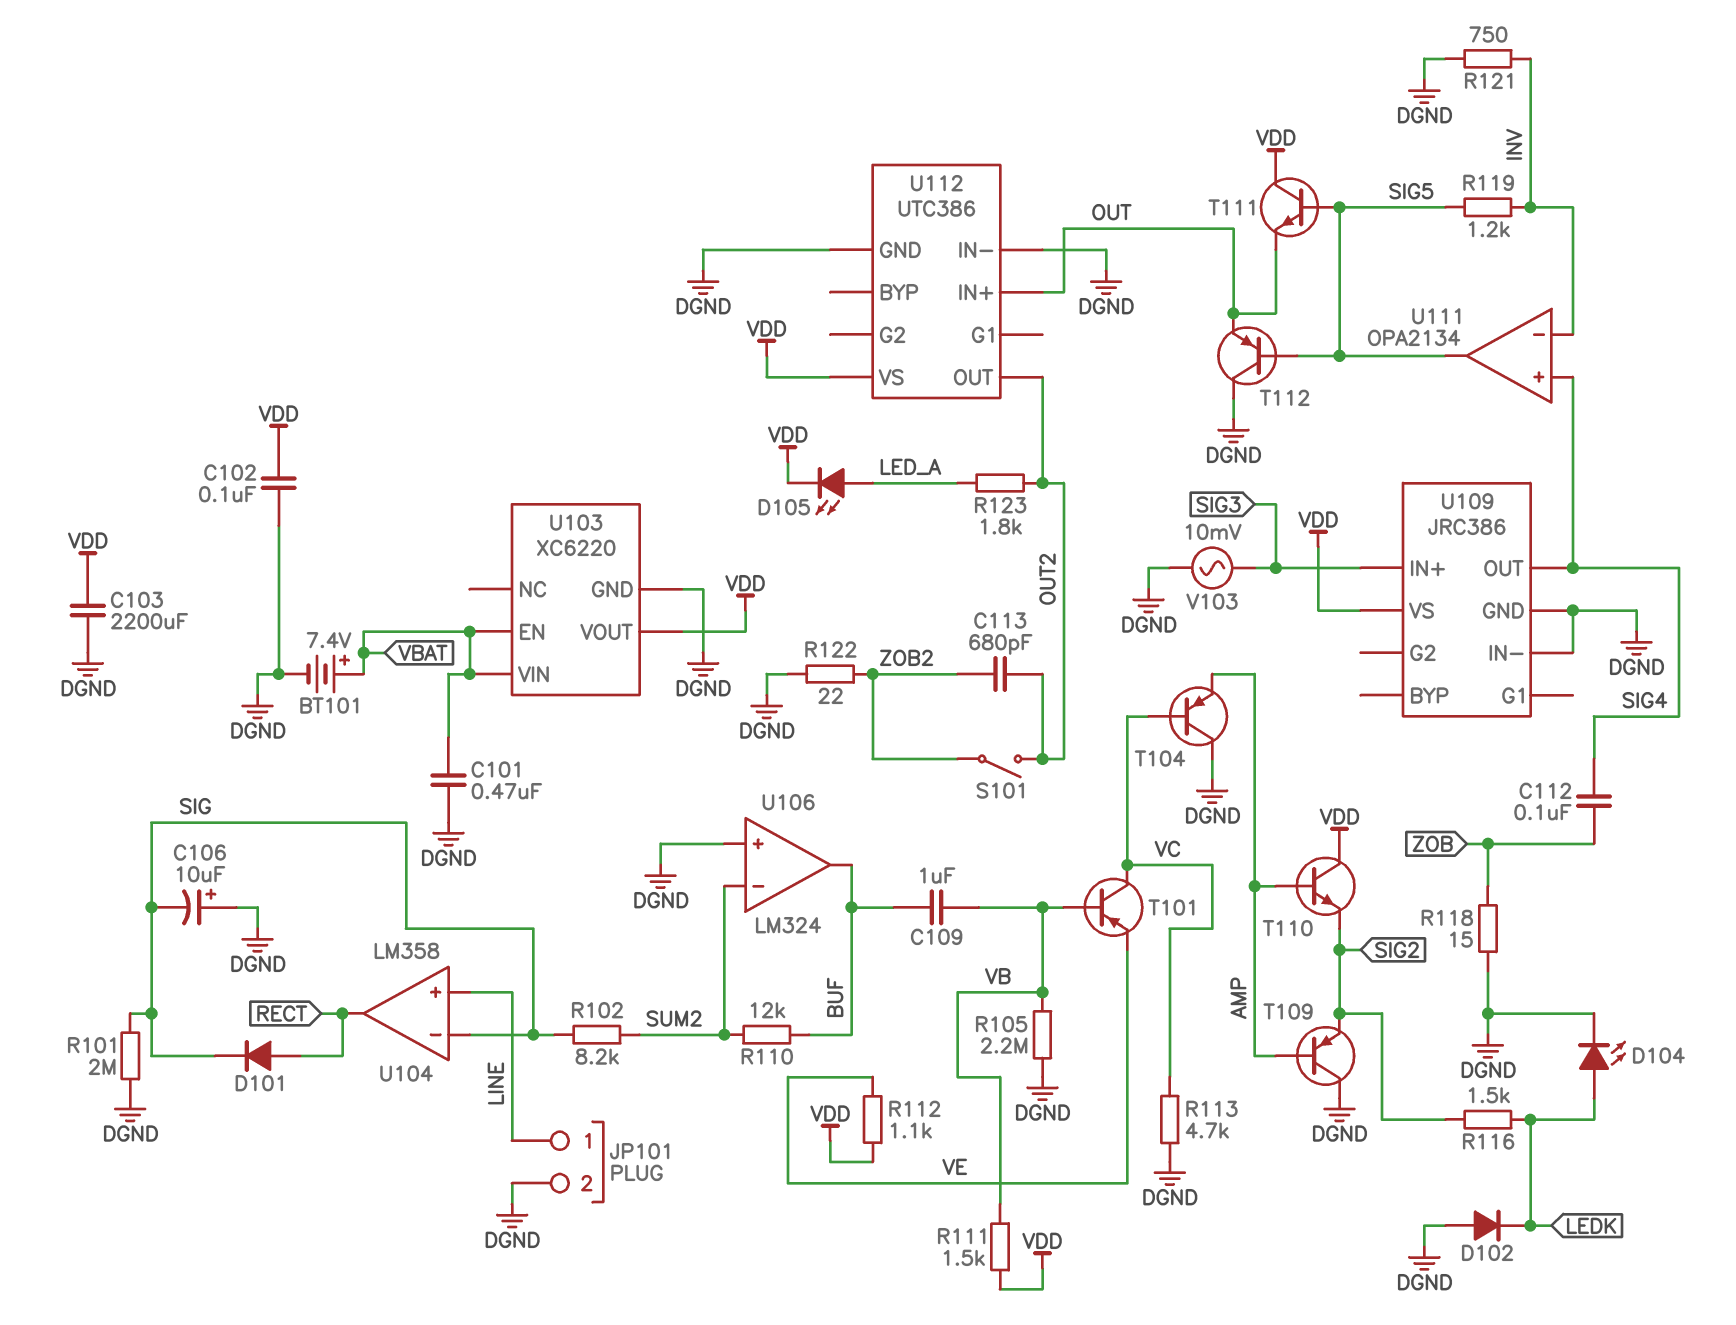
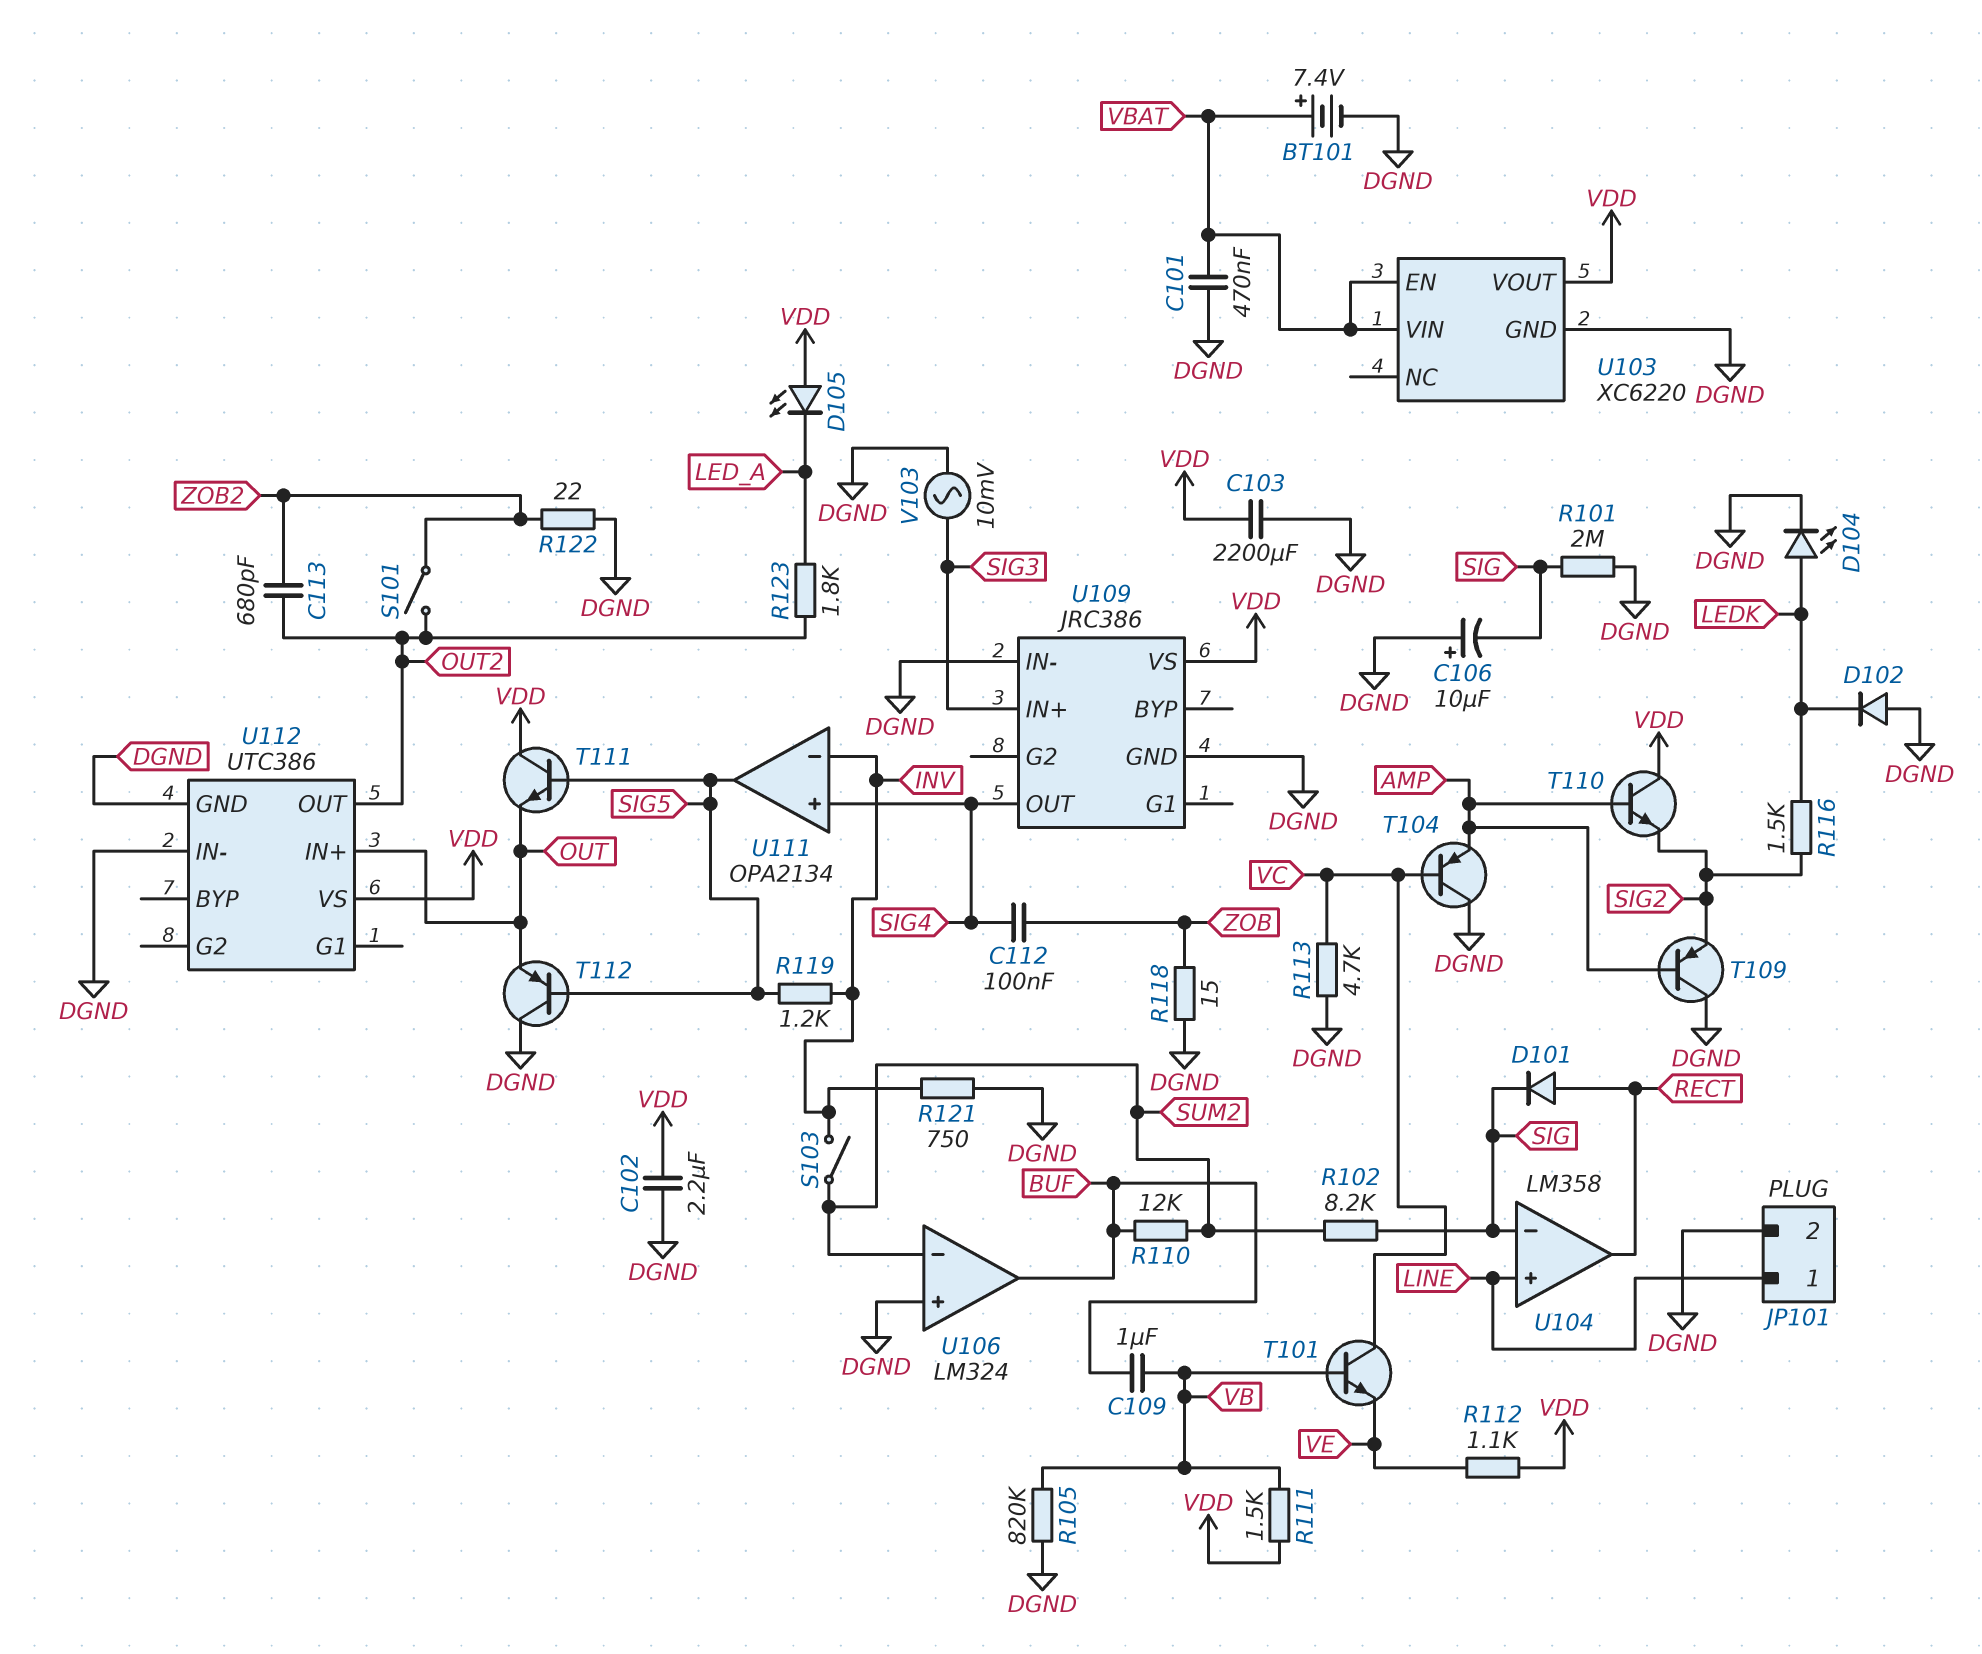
C102: 100nF (DGND, VDD) -> 2.2uF (DGND, VDD)
D105: LED (A LED_A, K VDD) -> LED (A VDD, K LED_A)
R105: 2.2M (DGND, VB) -> 820k (DGND, VB)
S103: none -> switch (INV, SUM2)
T101: PNP (B VB, C VC, E VE) -> NPN (B VB, C VC, E VE)

